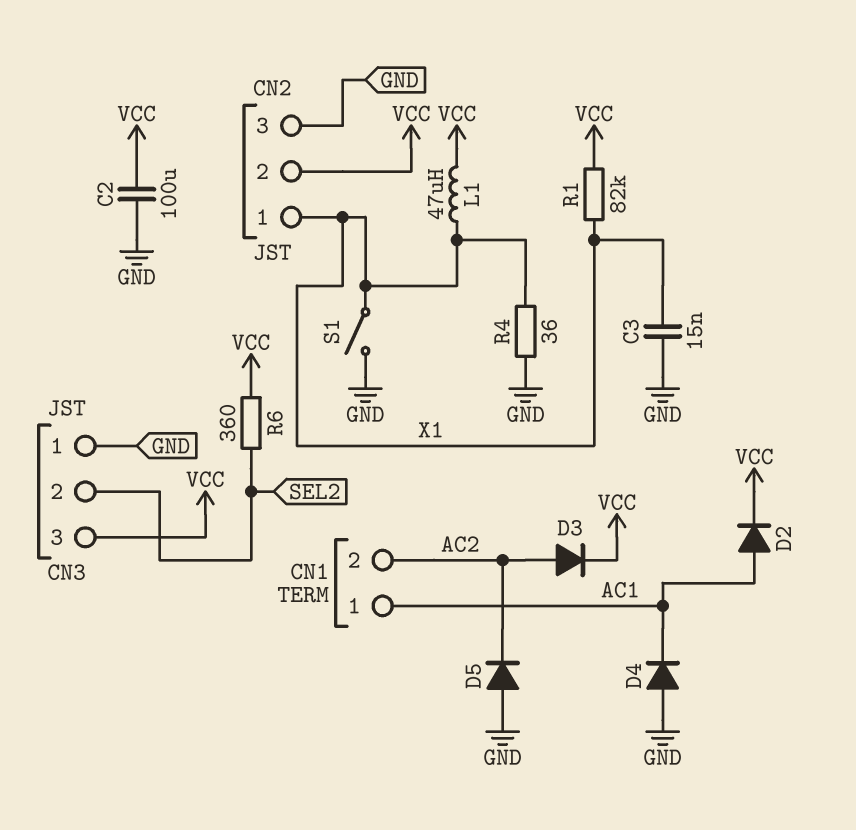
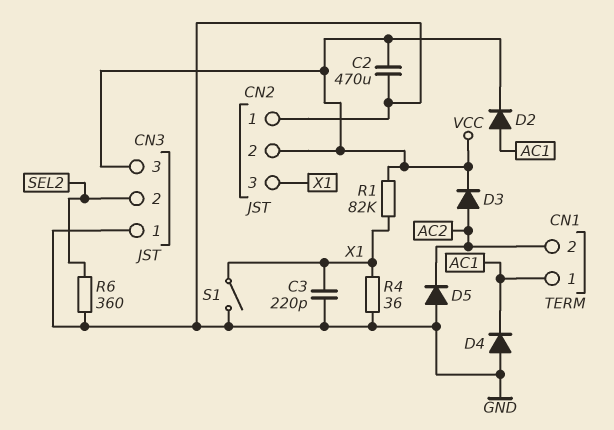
C2: 100uF (GND, VCC) -> 470uF (GND, VCC)
C3: 15nF (GND, X1) -> 220pF (GND, X1)
CN2 pin 1: X1 -> GND
CN2 pin 3: GND -> X1
L1: 47uH (VCC, X1) -> none
R6: 360 (SEL2, VCC) -> 360 (GND, SEL2)

